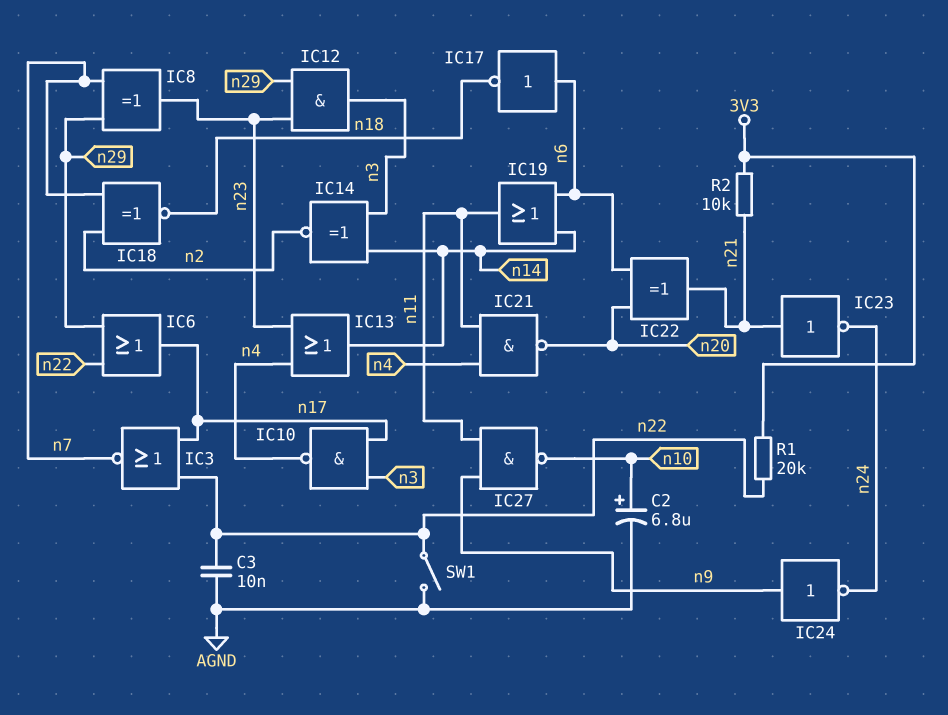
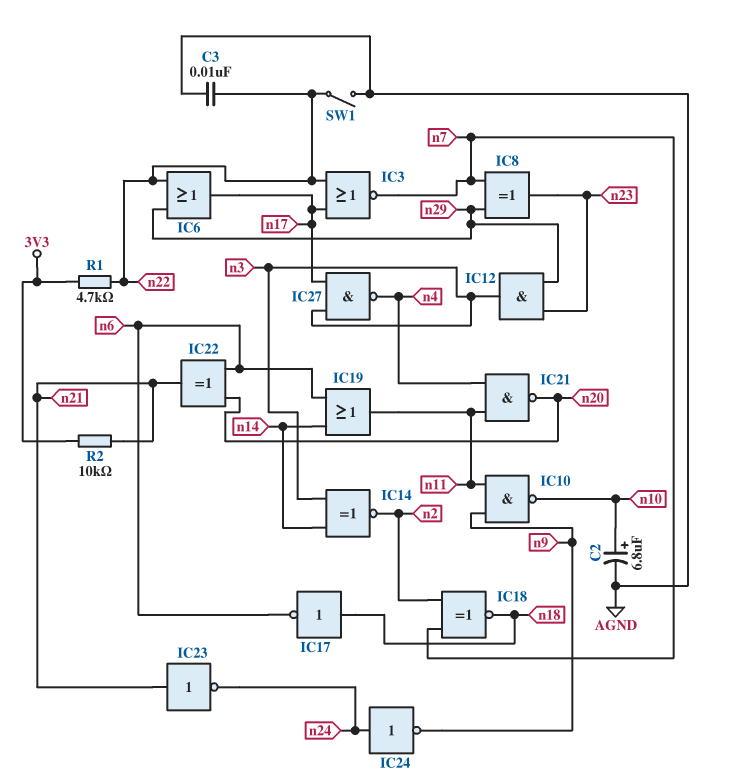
IC10: NAND (in n3, in n17, out n4) -> NAND (in n9, in n11, out n10)
IC13: OR (in n4, in n23, out n14) -> none
IC17: NOT (in n6, out n18) -> NOT (in n18, out n6)
IC24: NOT (in n9, out n24) -> NOT (in n24, out n9)
IC27: NAND (in n9, in n11, out n10) -> NAND (in n3, in n17, out n4)
R1: 20k (3V3, n22) -> 4.7k (3V3, n22)

